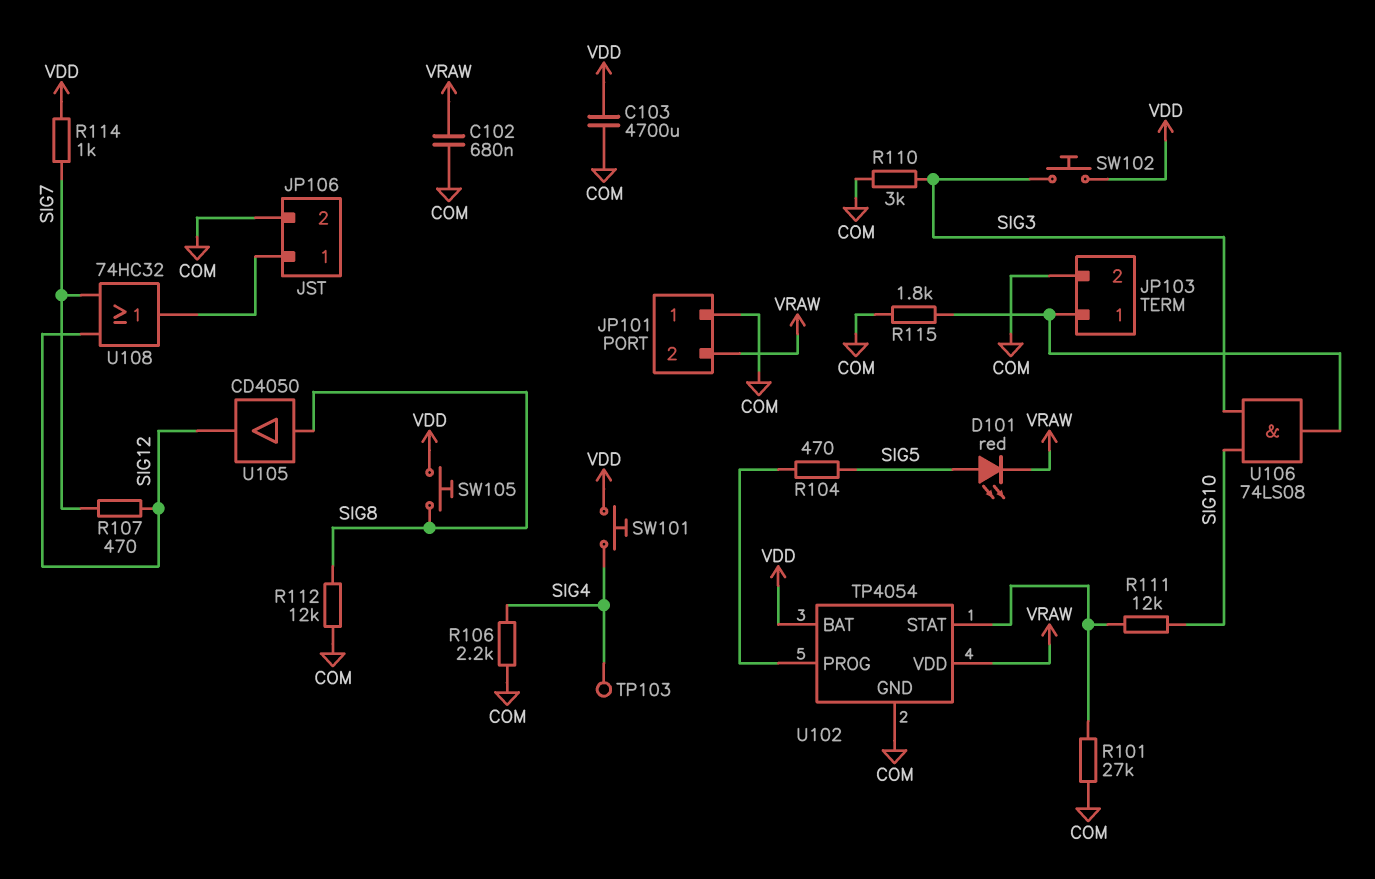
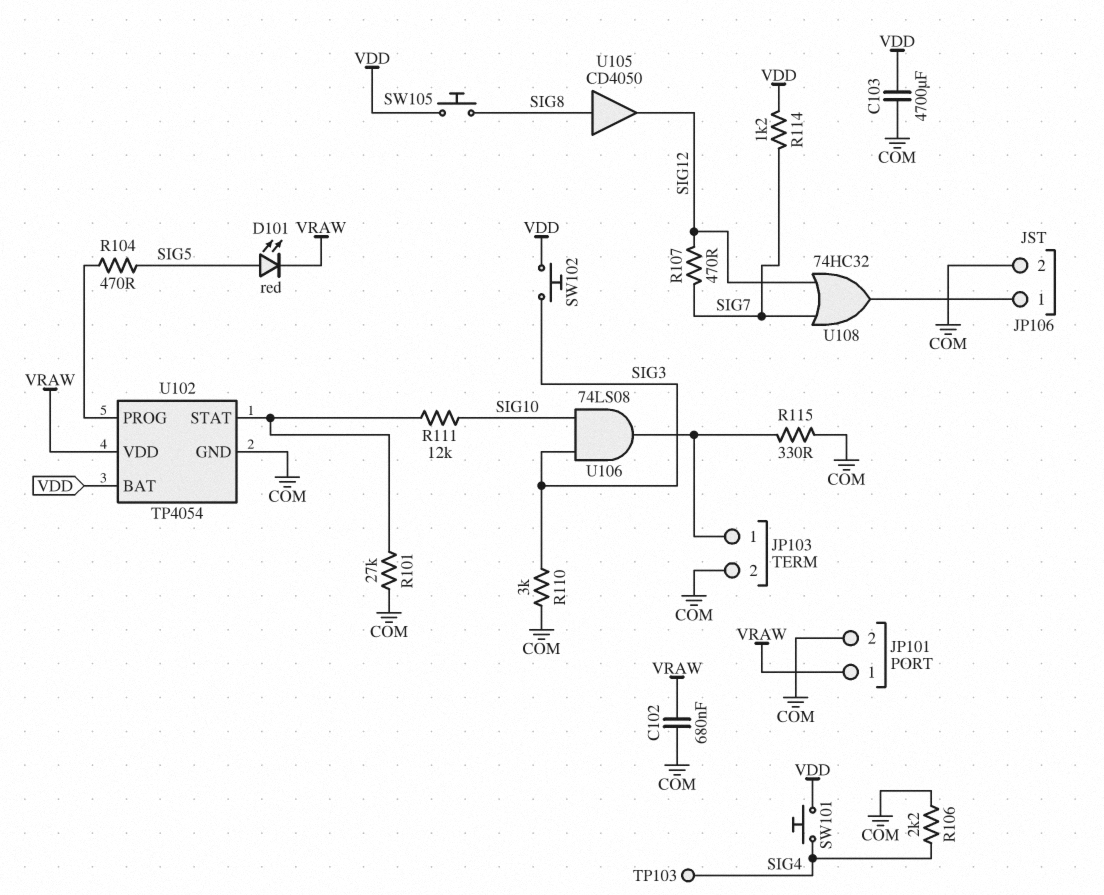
JP101 pin 1: COM -> VRAW
JP101 pin 2: VRAW -> COM
R112: 12k (COM, SIG8) -> none
R114: 1k (SIG7, VDD) -> 1.2k (SIG7, VDD)
R115: 1.8k (COM, JP103/1) -> 330 (COM, JP103/1)

